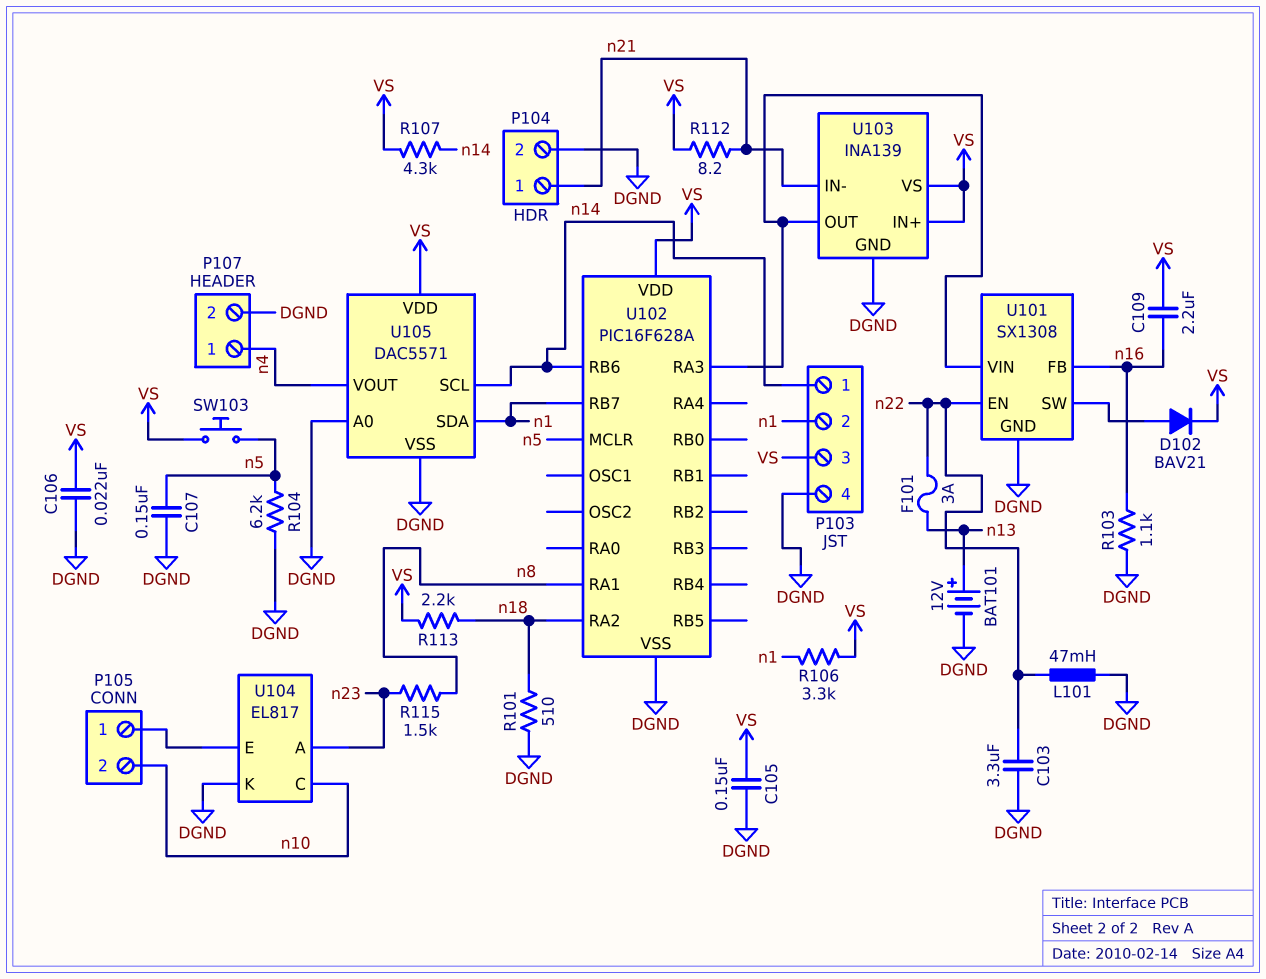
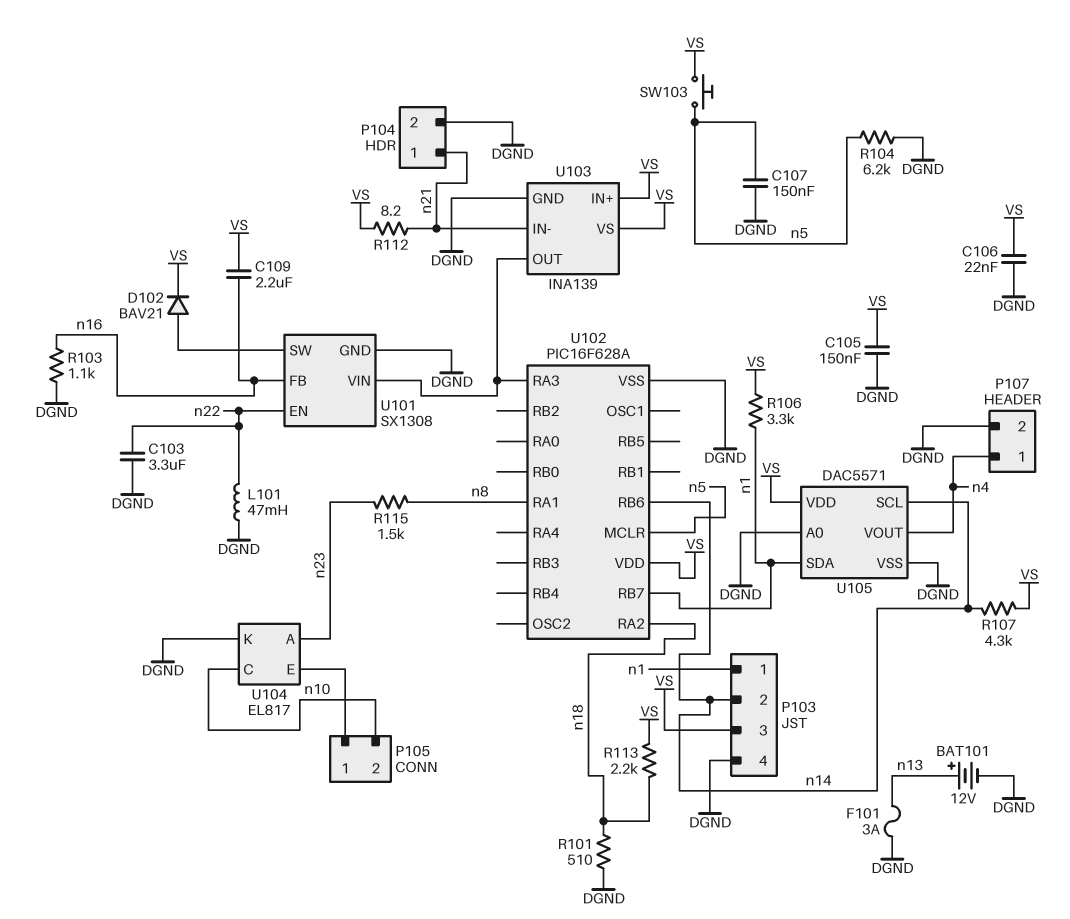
F101: 3A (n13, n22) -> 3A (DGND, n13)
P103 pin 1: n14 -> n1
P103 pin 2: n1 -> n14

